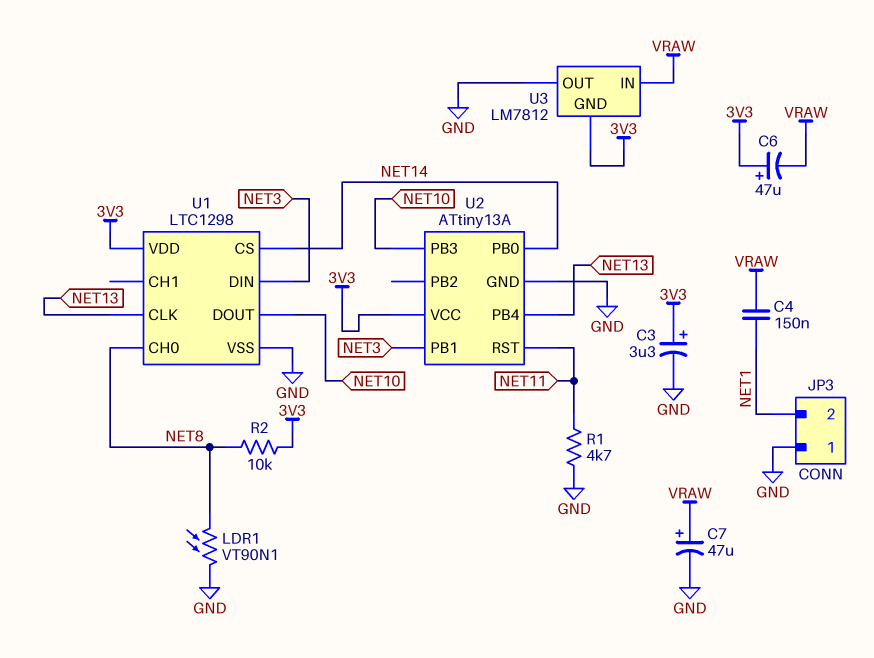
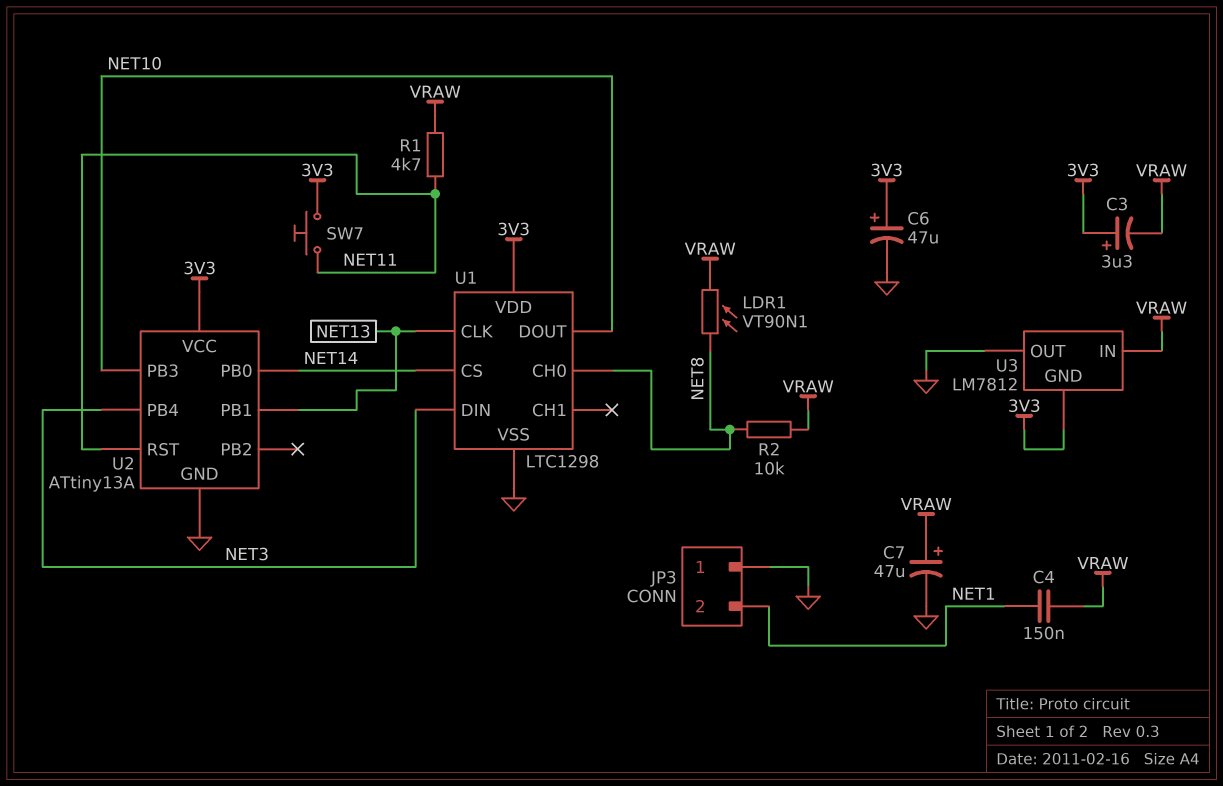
C3: 3.3uF (plus 3V3, minus GND) -> 3.3uF (plus 3V3, minus VRAW)
C6: 47uF (plus 3V3, minus VRAW) -> 47uF (plus 3V3, minus GND)
LDR1: VT90N1 (GND, NET8) -> VT90N1 (NET8, VRAW)
R1: 4.7k (GND, NET11) -> 4.7k (NET11, VRAW)
R2: 10k (3V3, NET8) -> 10k (NET8, VRAW)
SW7: none -> button (3V3, NET11)
U2 pin PB1: NET3 -> NET13
U2 pin PB4: NET13 -> NET3

